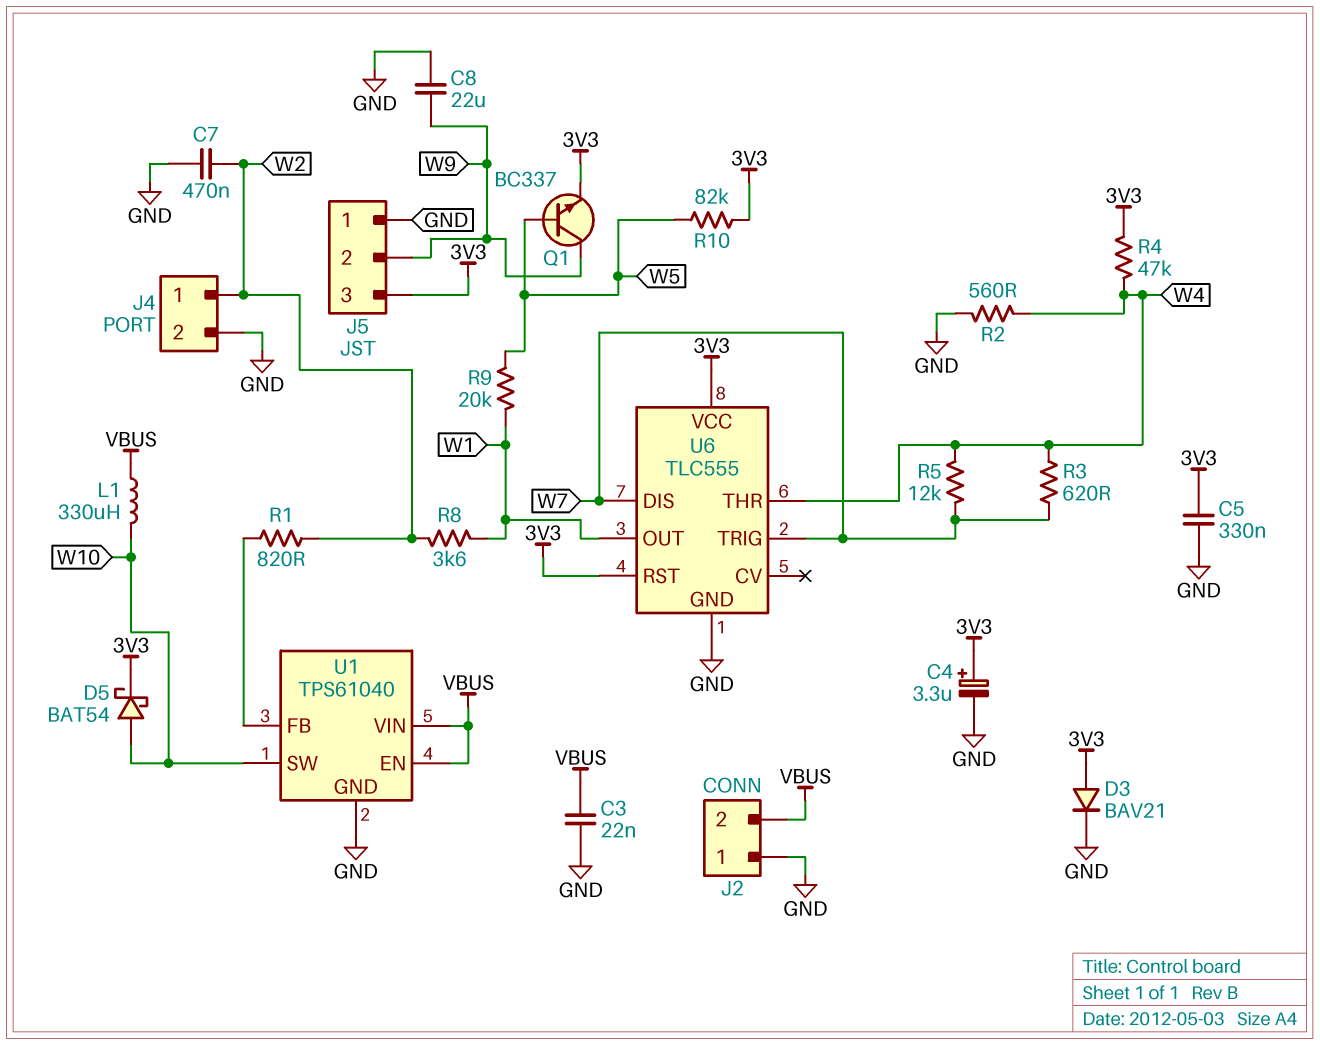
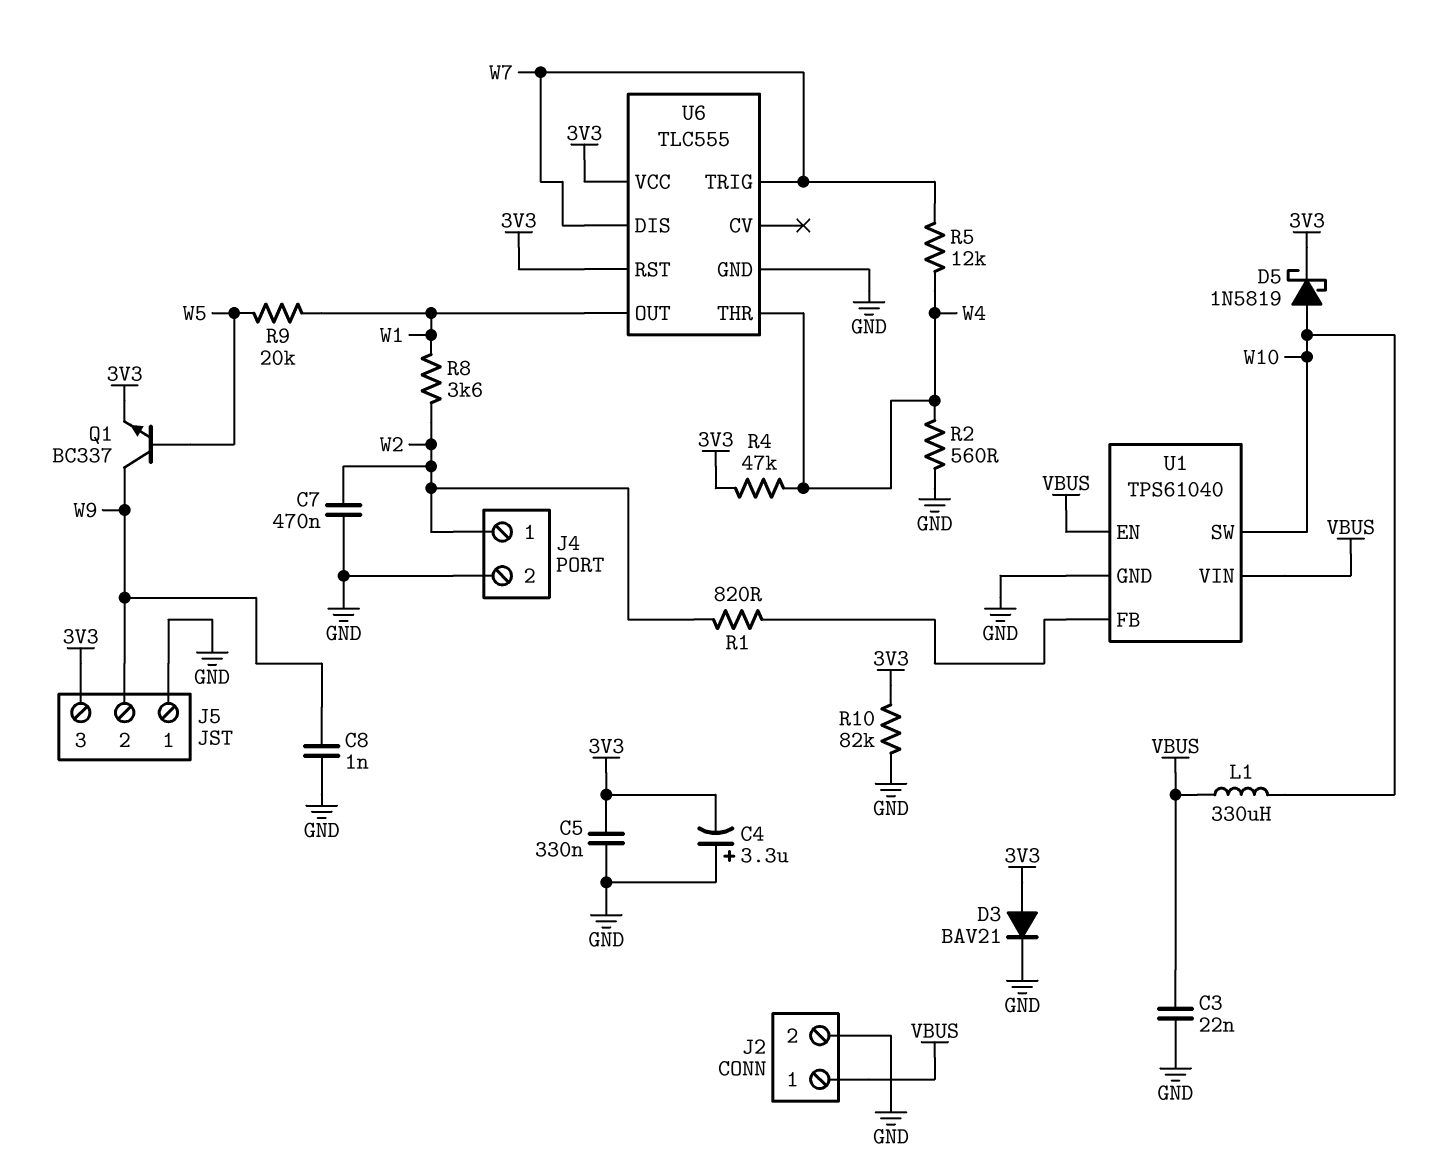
C4: 3.3uF (plus 3V3, minus GND) -> 3.3uF (plus GND, minus 3V3)
C8: 22uF (GND, W9) -> 1nF (GND, W9)
D5: schottky BAT54 (A W10, K 3V3) -> schottky 1N5819 (A W10, K 3V3)
J2 pin 1: GND -> VBUS
J2 pin 2: VBUS -> GND
R3: 620 (W4, W7) -> none
R10: 82k (3V3, W5) -> 82k (3V3, GND)

